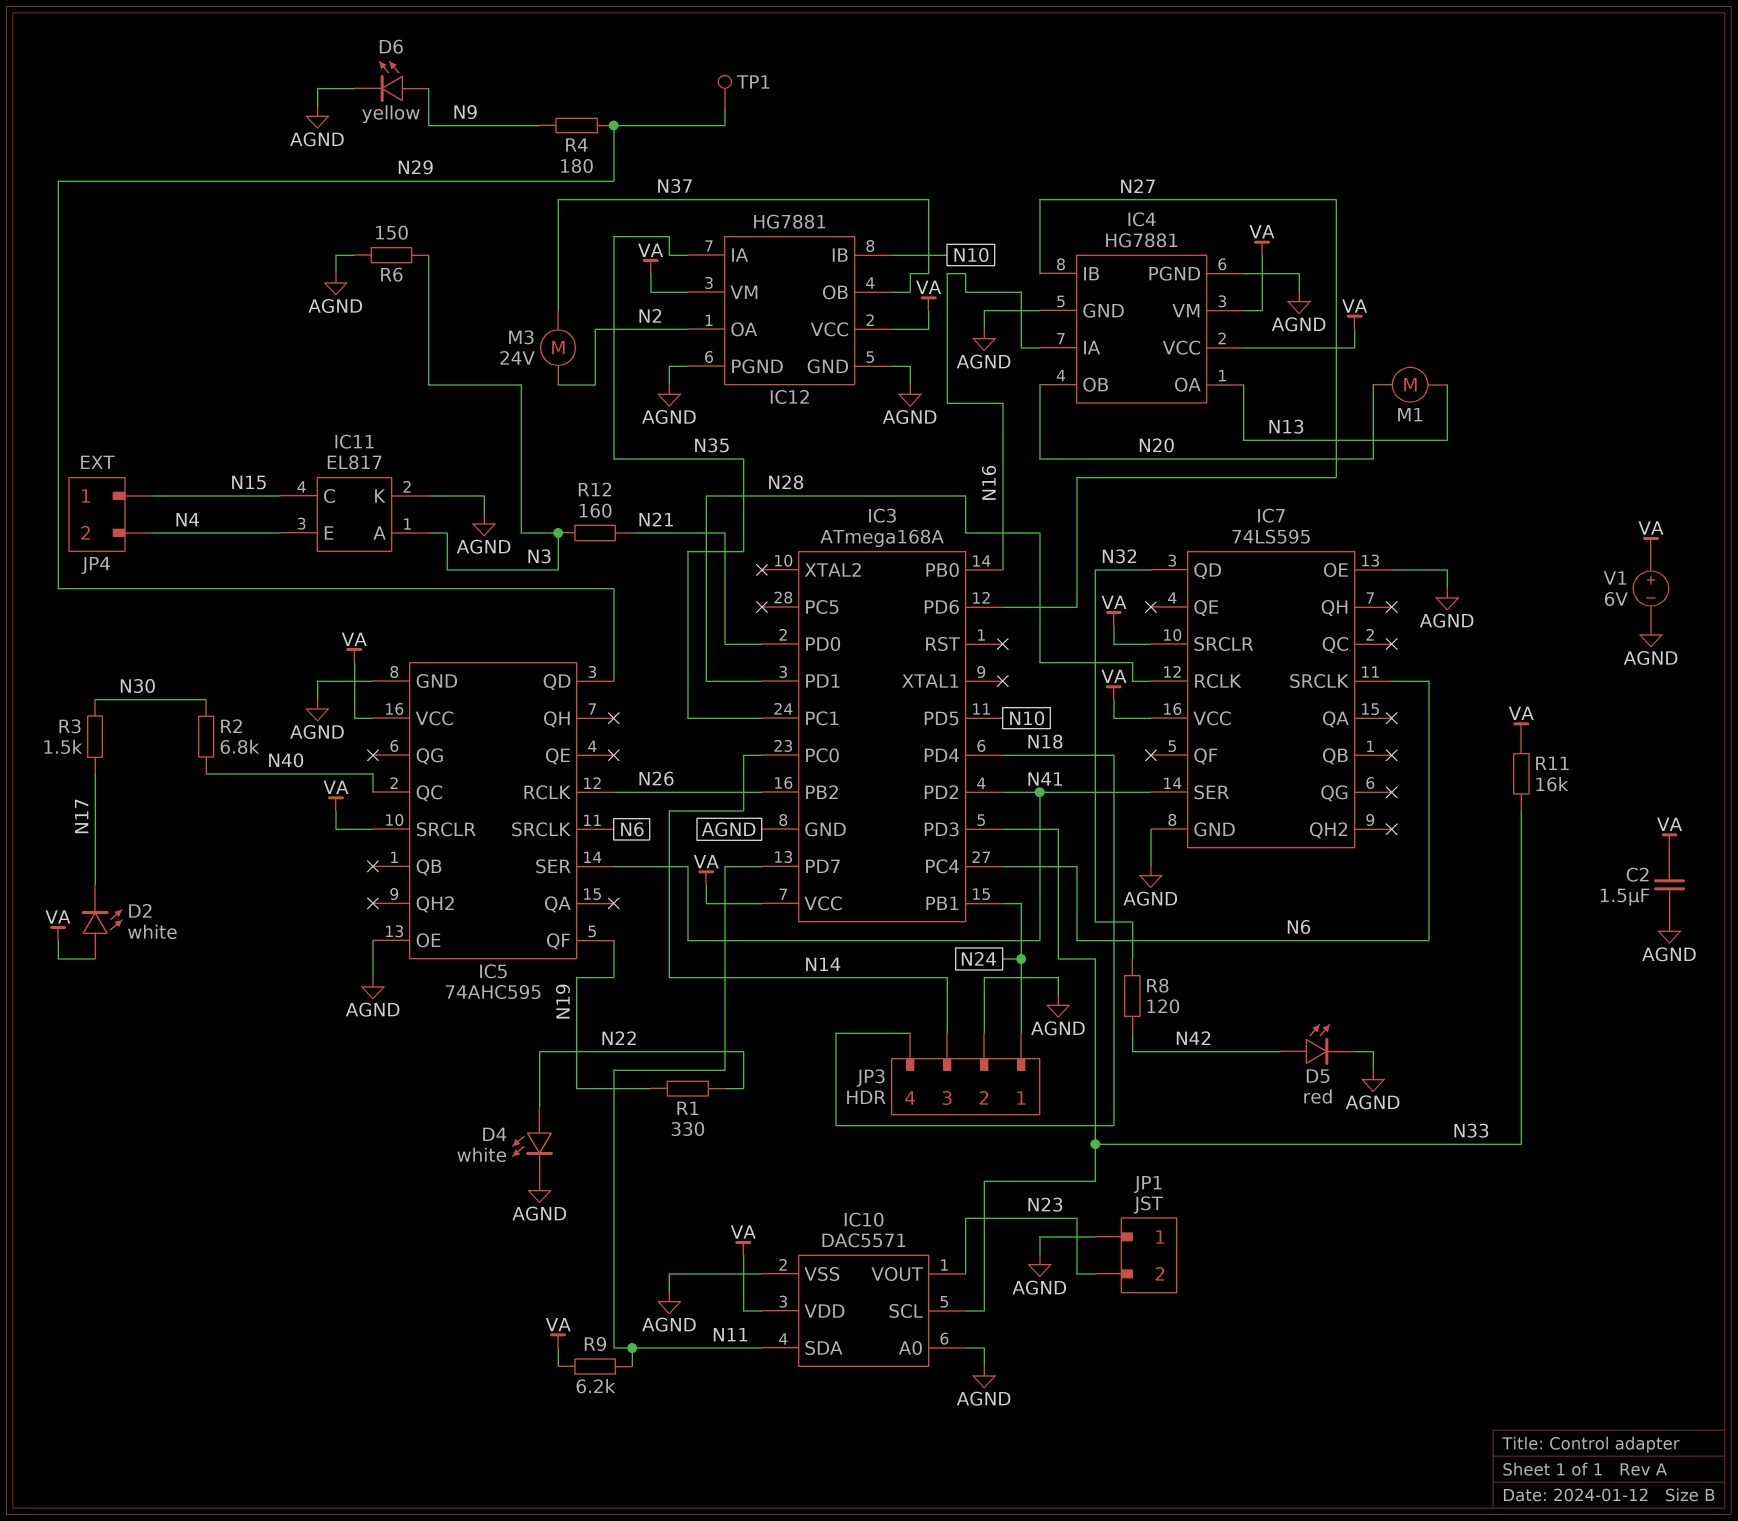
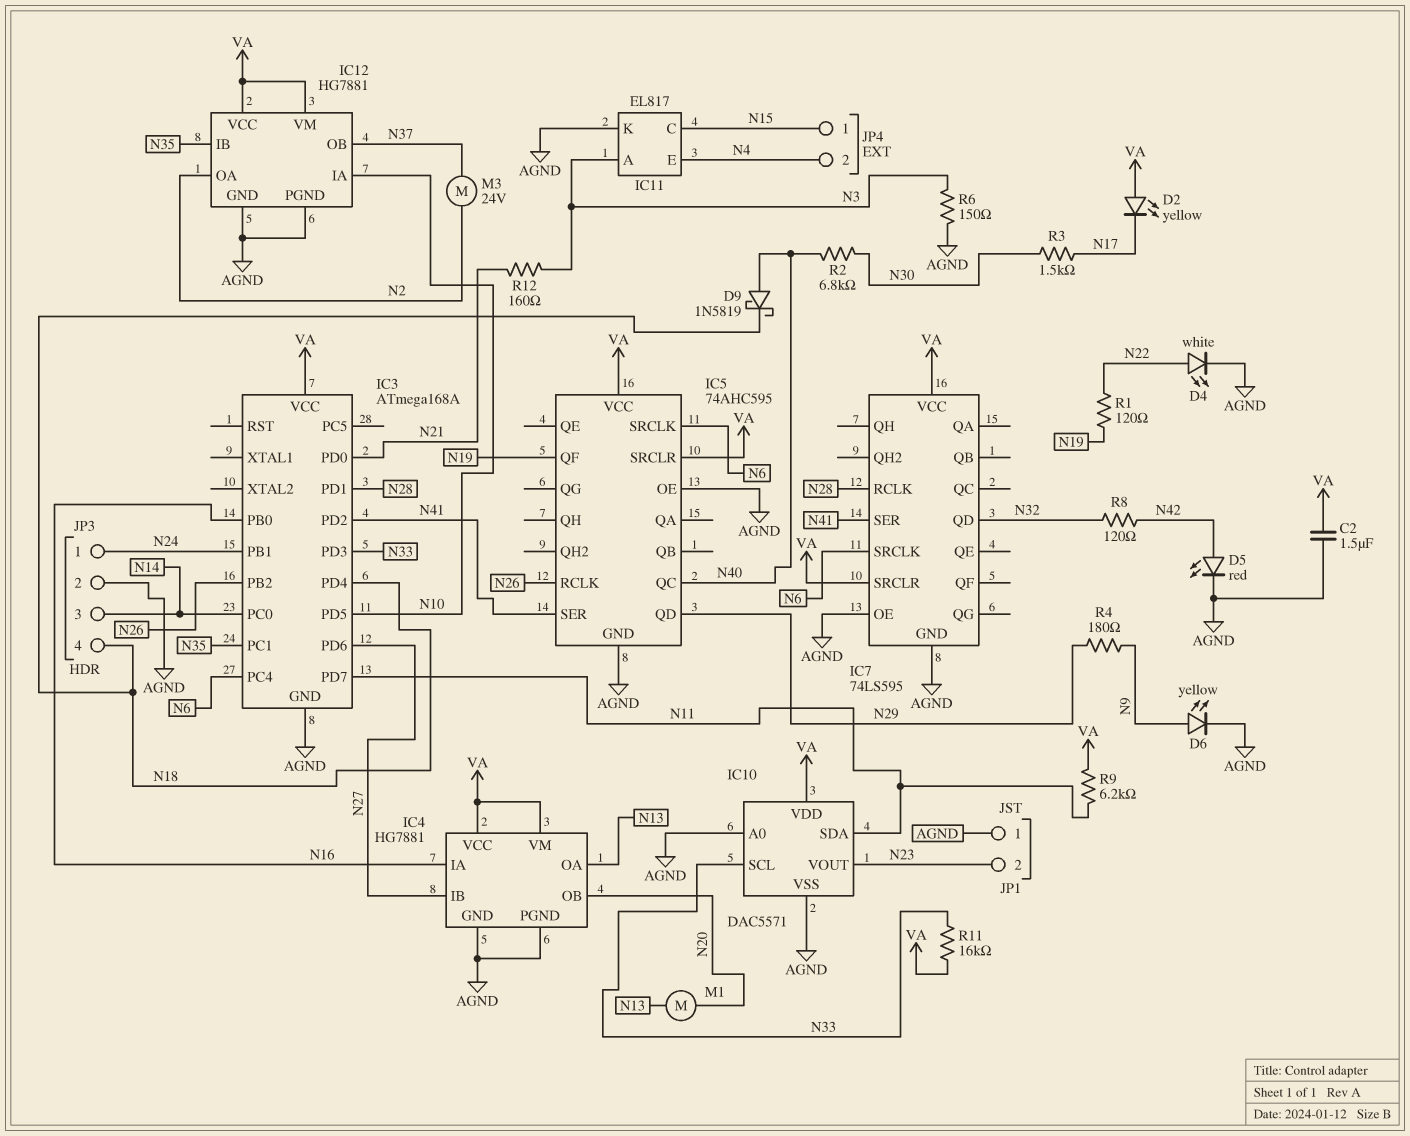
D2: LED white (A VA, K N17) -> LED yellow (A VA, K N17)
D9: none -> schottky 1N5819 (A N40, K N18)
IC12 pin IA: N35 -> N10
IC12 pin IB: N10 -> N35
R1: 330 (N19, N22) -> 120 (N19, N22)
TP1: test point (N29) -> none
V1: 6V (plus VA, minus AGND) -> none

